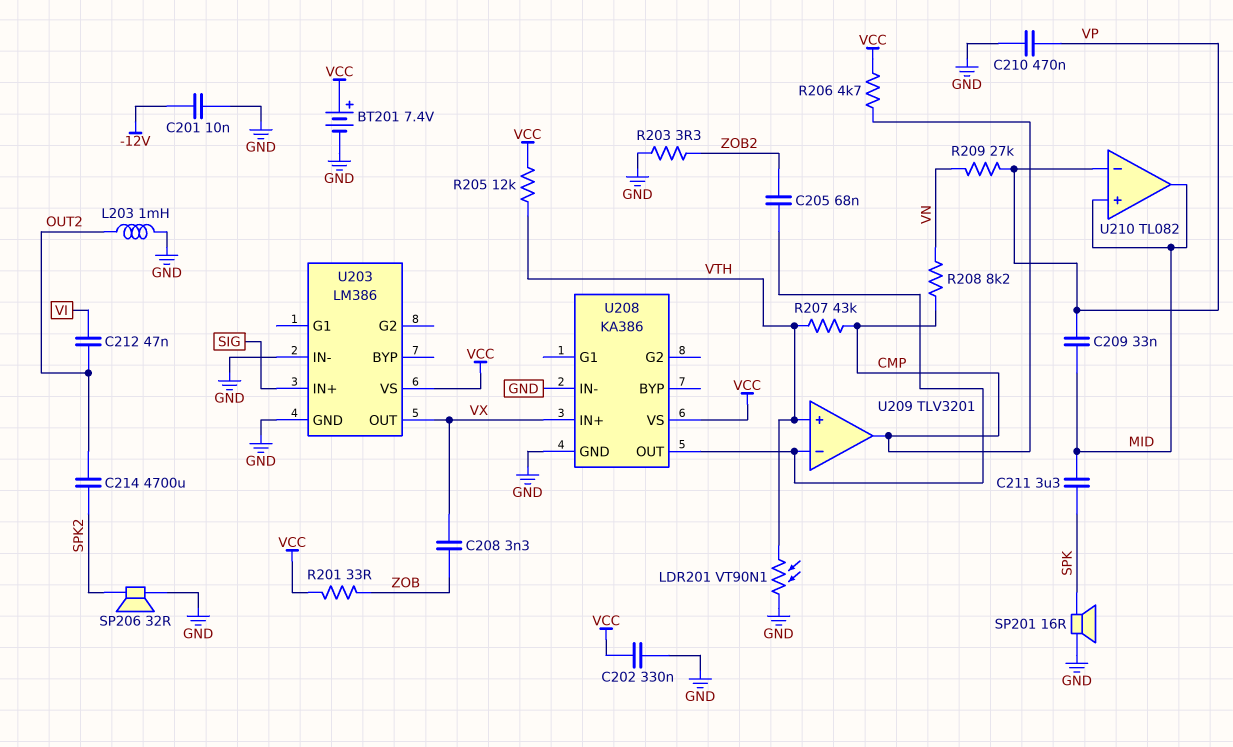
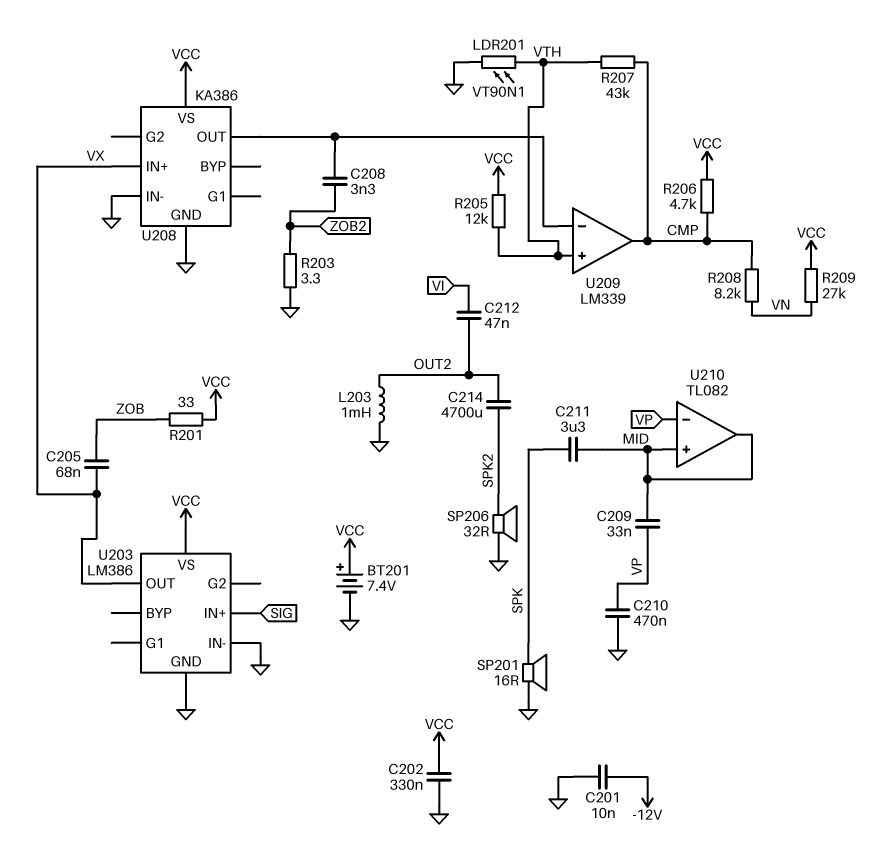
C205: 68nF (U208/OUT, ZOB2) -> 68nF (VX, ZOB)
C208: 3.3nF (VX, ZOB) -> 3.3nF (U208/OUT, ZOB2)
R209: 27k (VN, VP) -> 27k (VCC, VN)
U209: TLV3201 -> LM339

